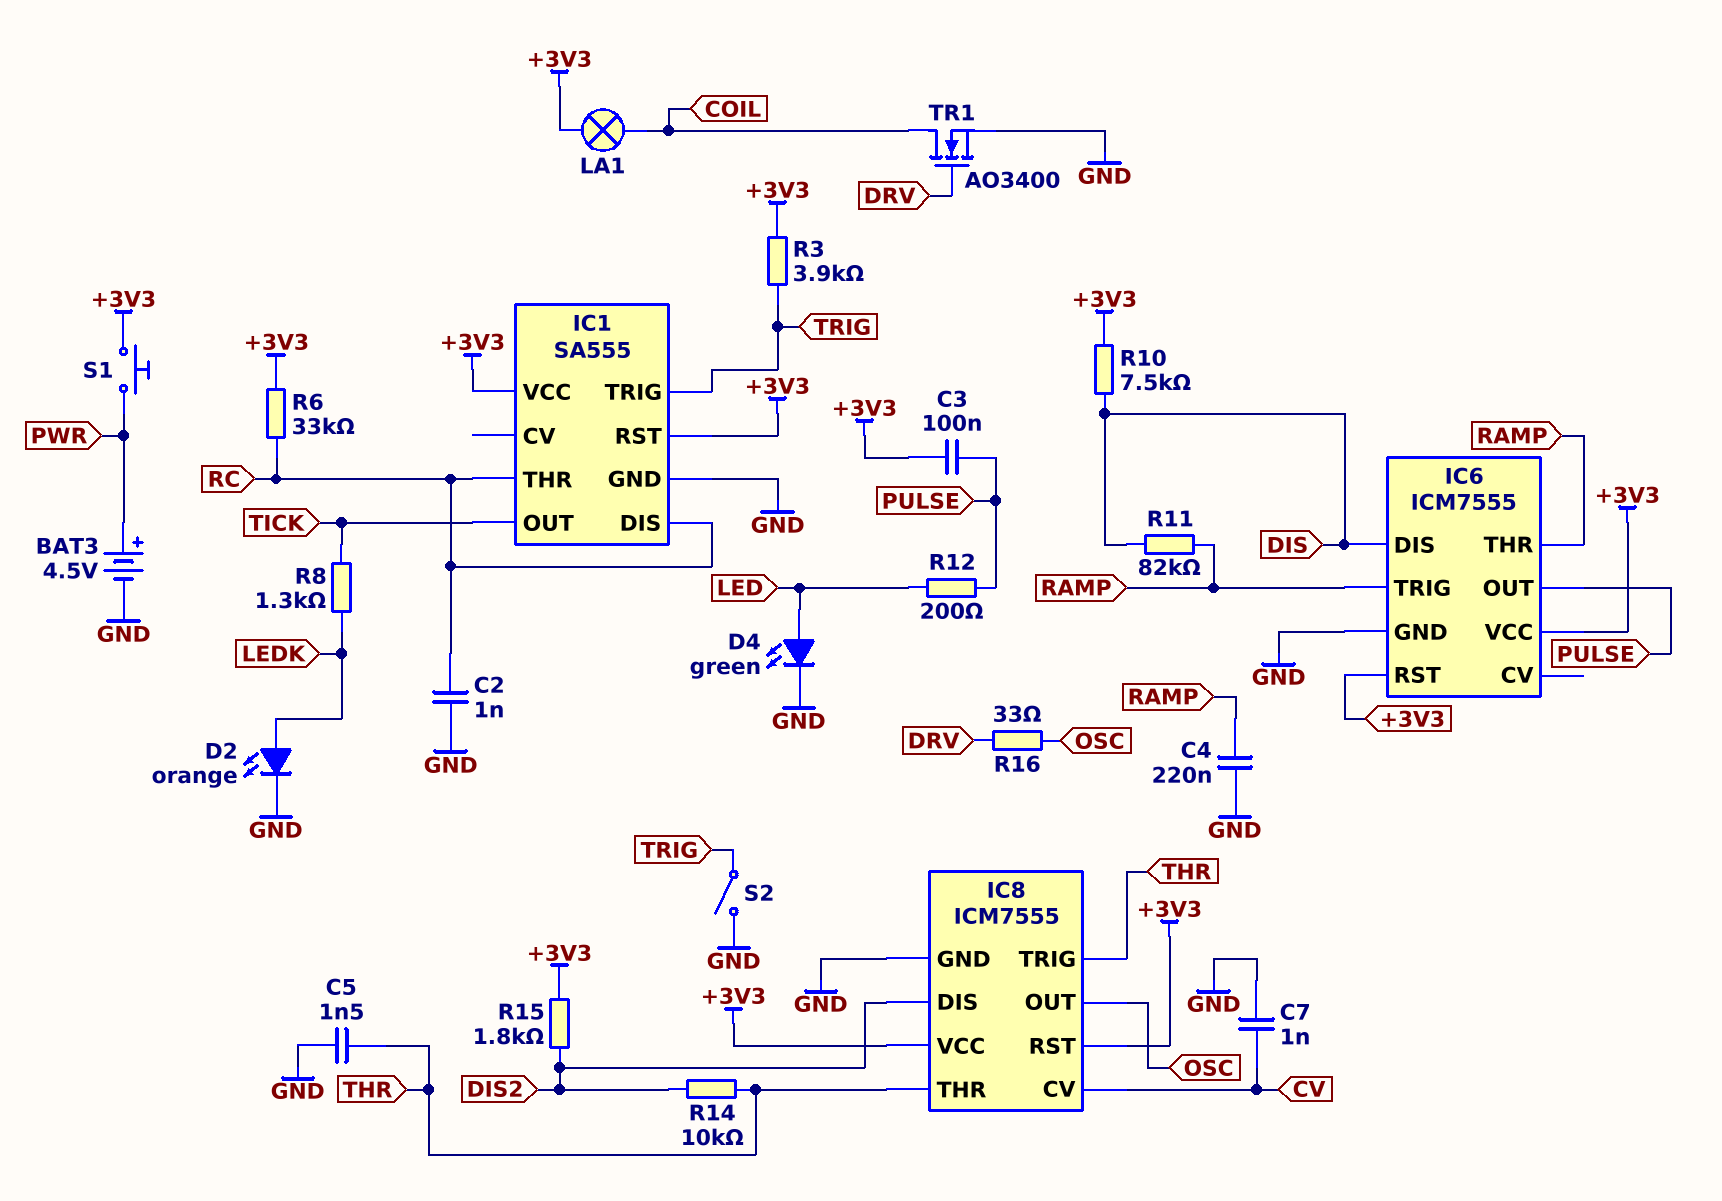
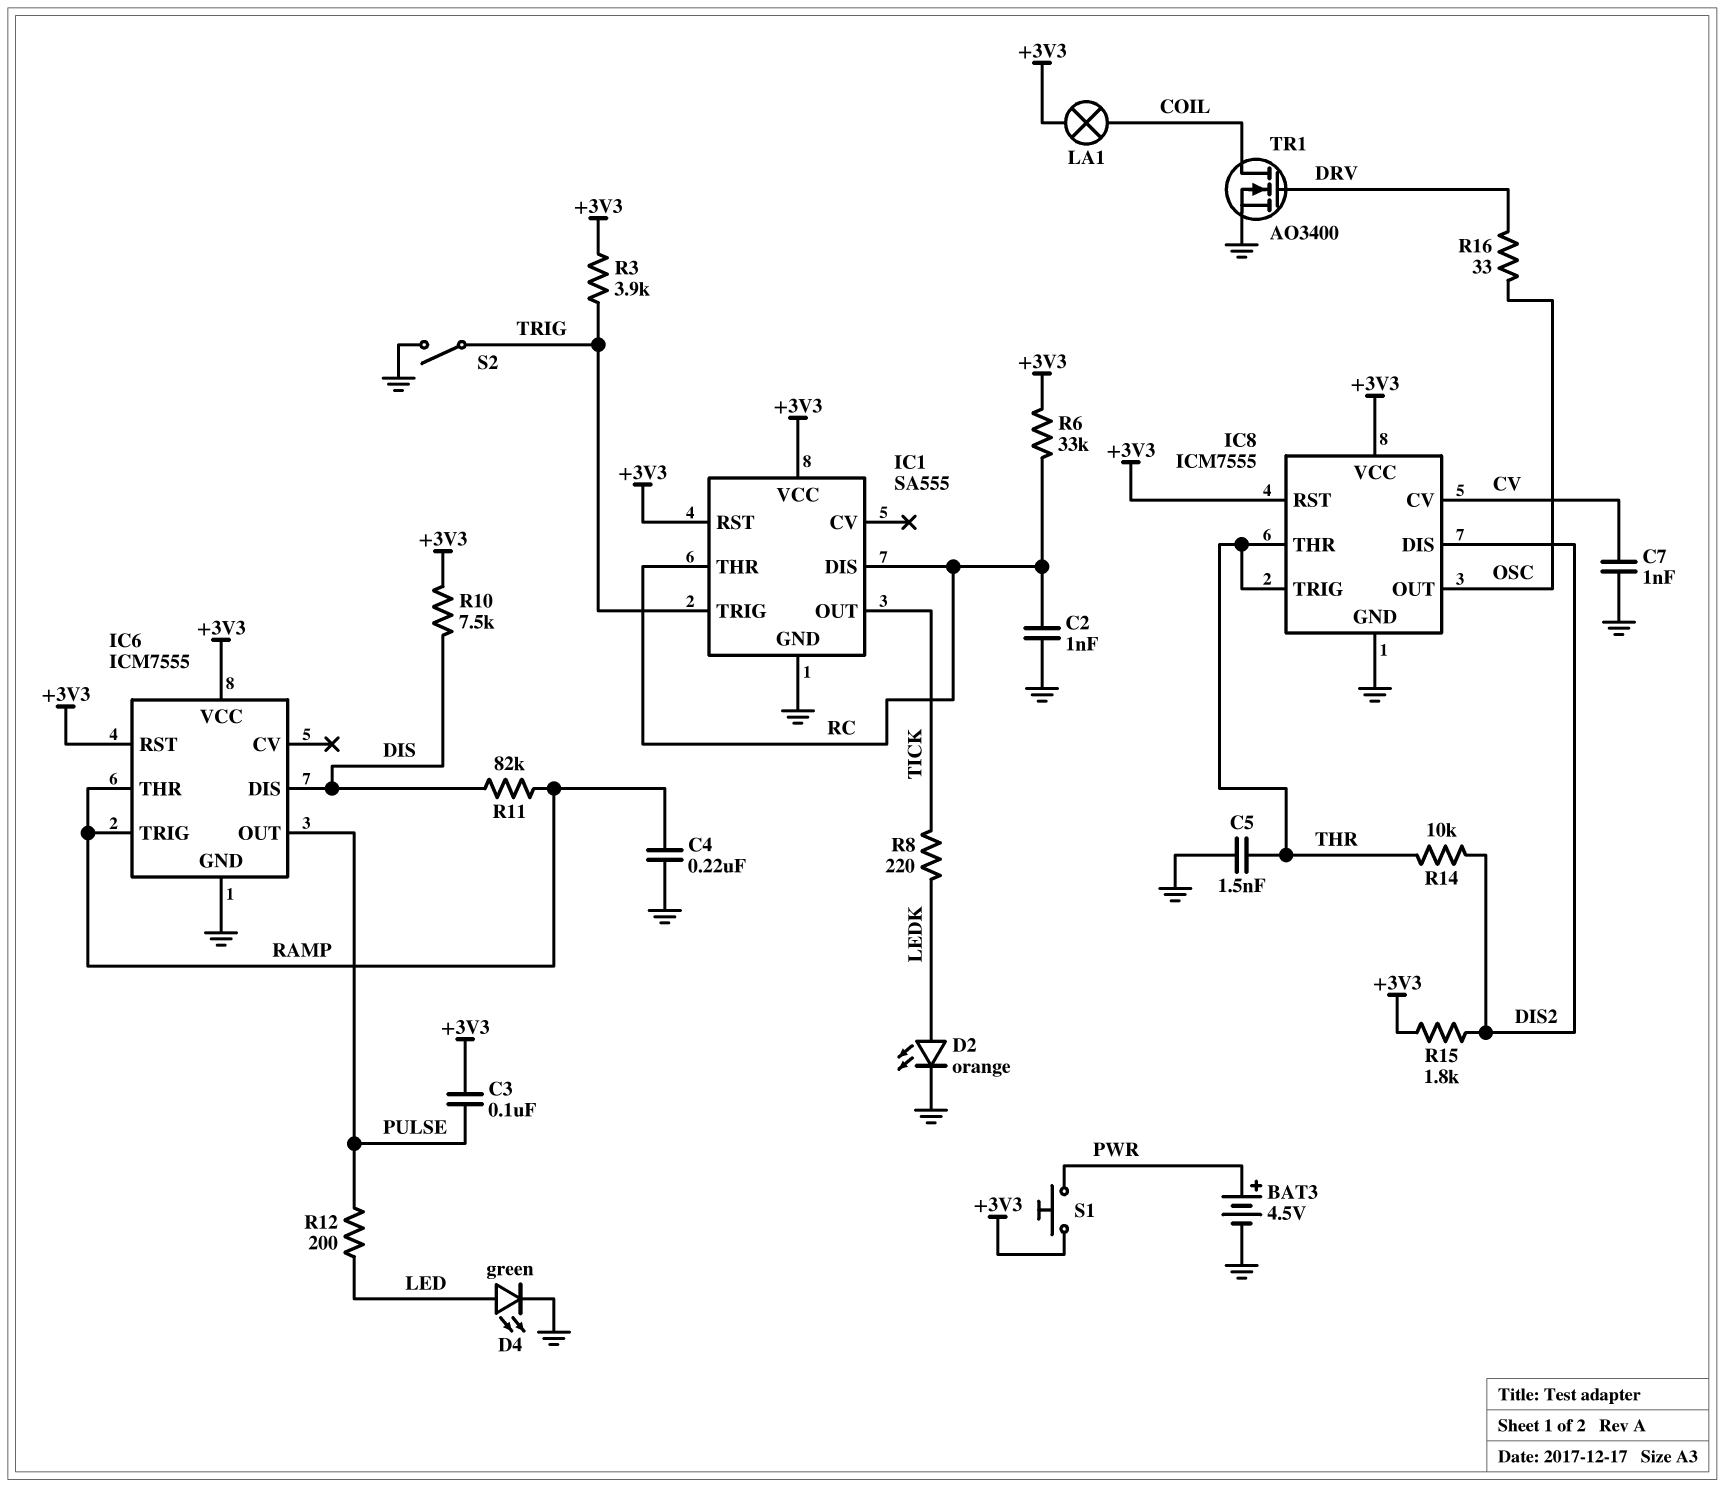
R8: 1.3k (LEDK, TICK) -> 220 (LEDK, TICK)

